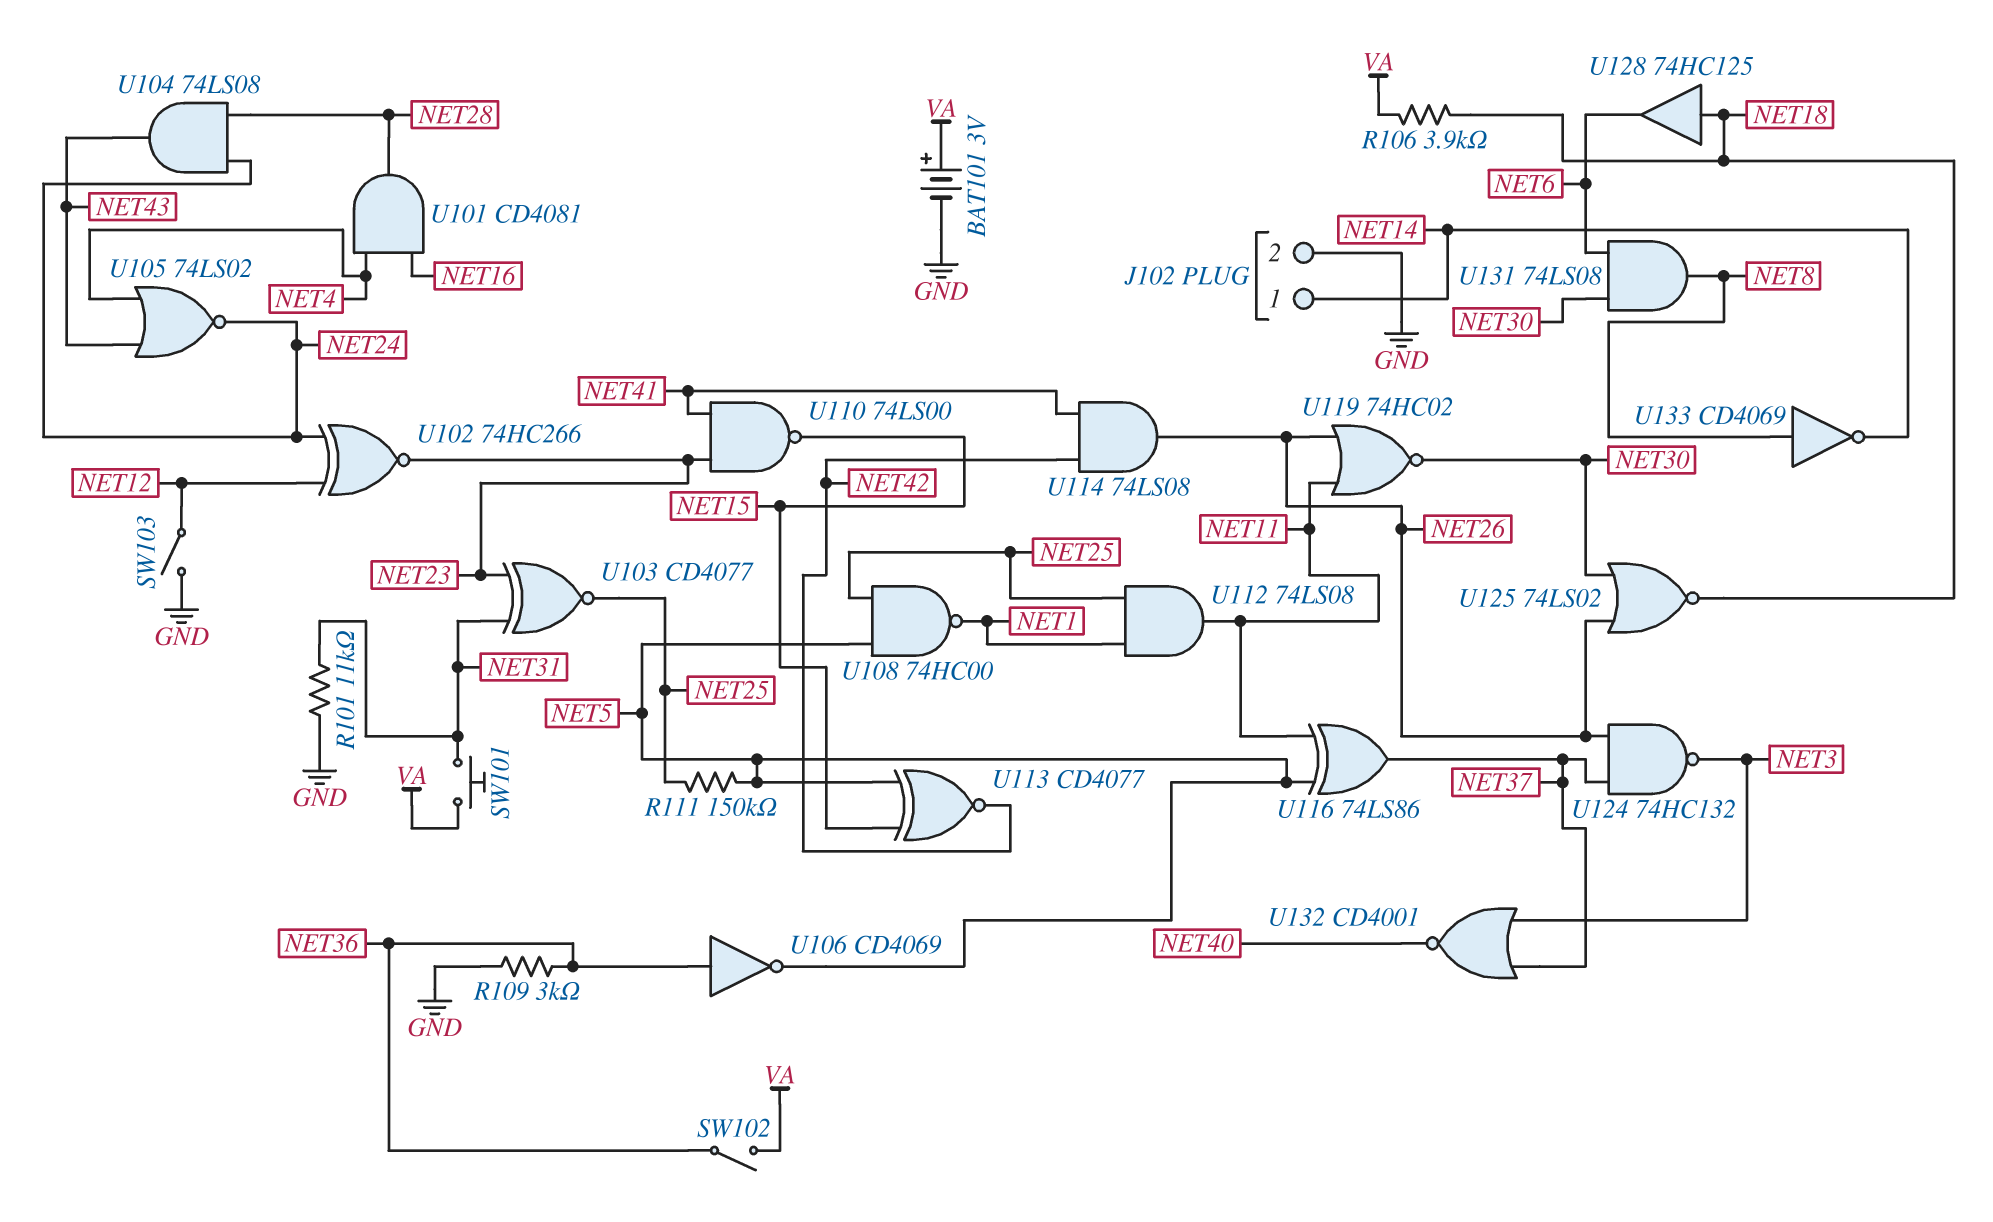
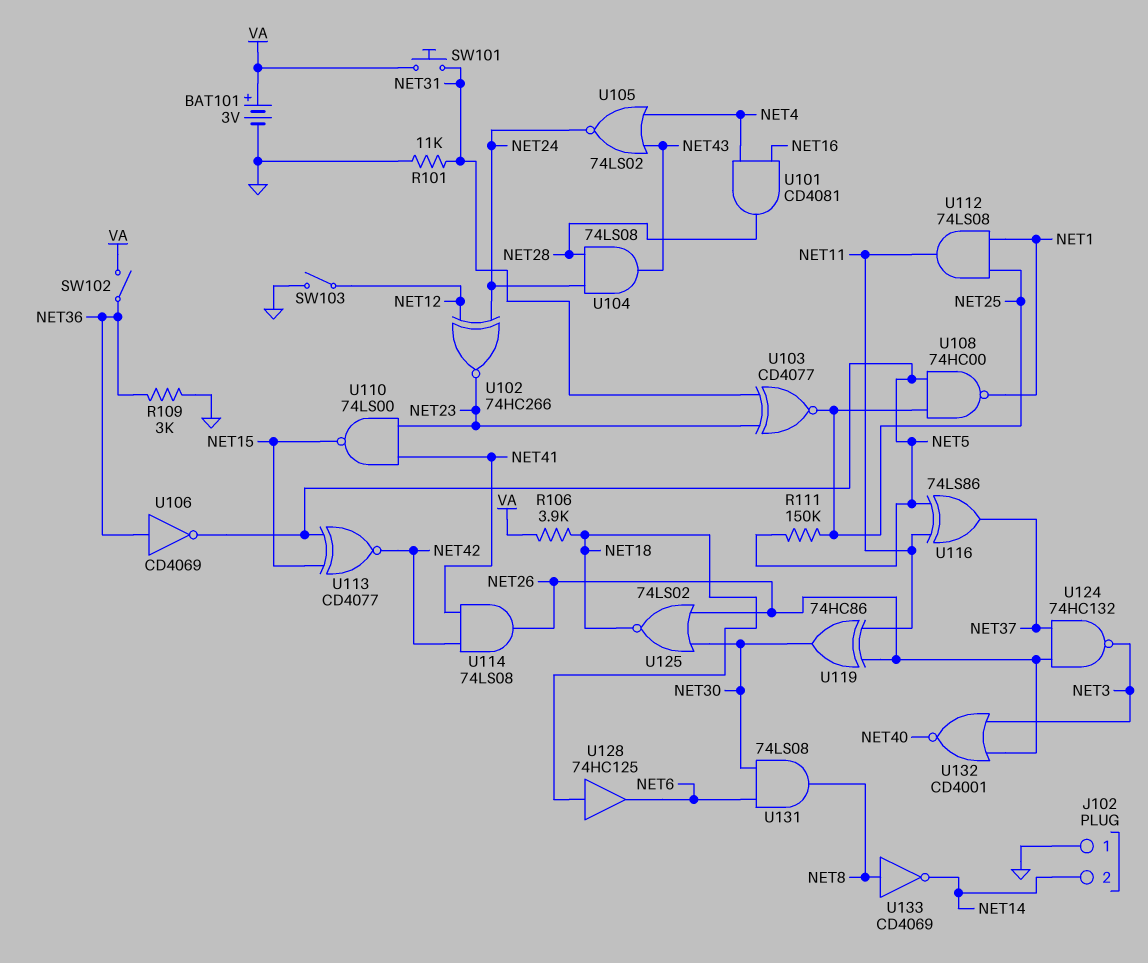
J102 pin 1: NET14 -> GND
J102 pin 2: GND -> NET14
U119: NOR 74HC02 (in NET11, in NET26, out NET30) -> XOR 74HC86 (in NET11, in NET26, out NET30)
U132: NOR CD4001 (in NET3, in NET37, out NET40) -> NOR CD4001 (in NET3, in NET26, out NET40)

